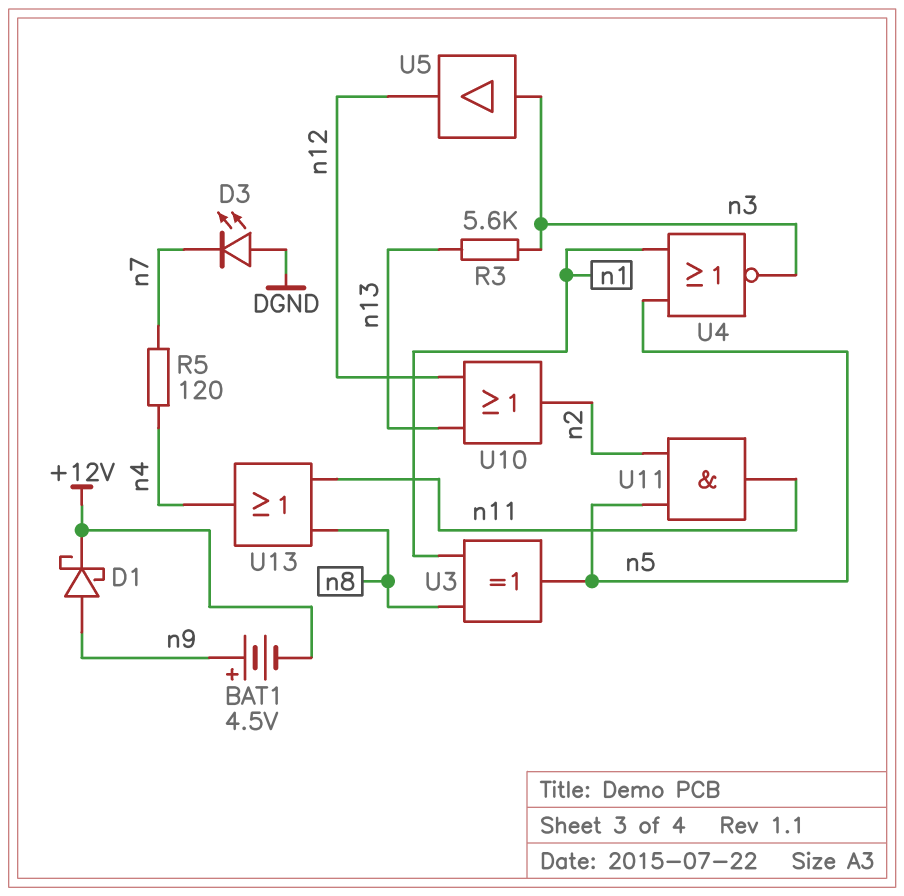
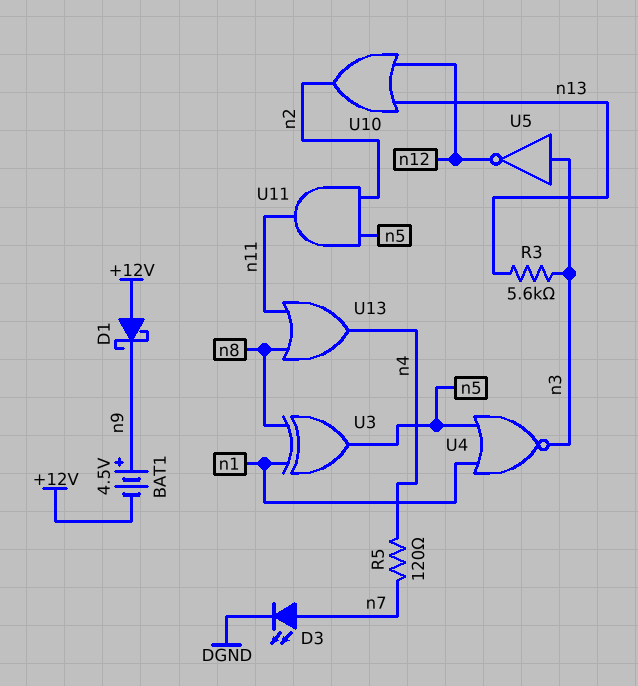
D1: schottky (A n9, K +12V) -> schottky (A +12V, K n9)
D3: LED (A DGND, K n7) -> LED (A n7, K DGND)
U5: buffer (in n3, out n12) -> NOT (in n3, out n12)

